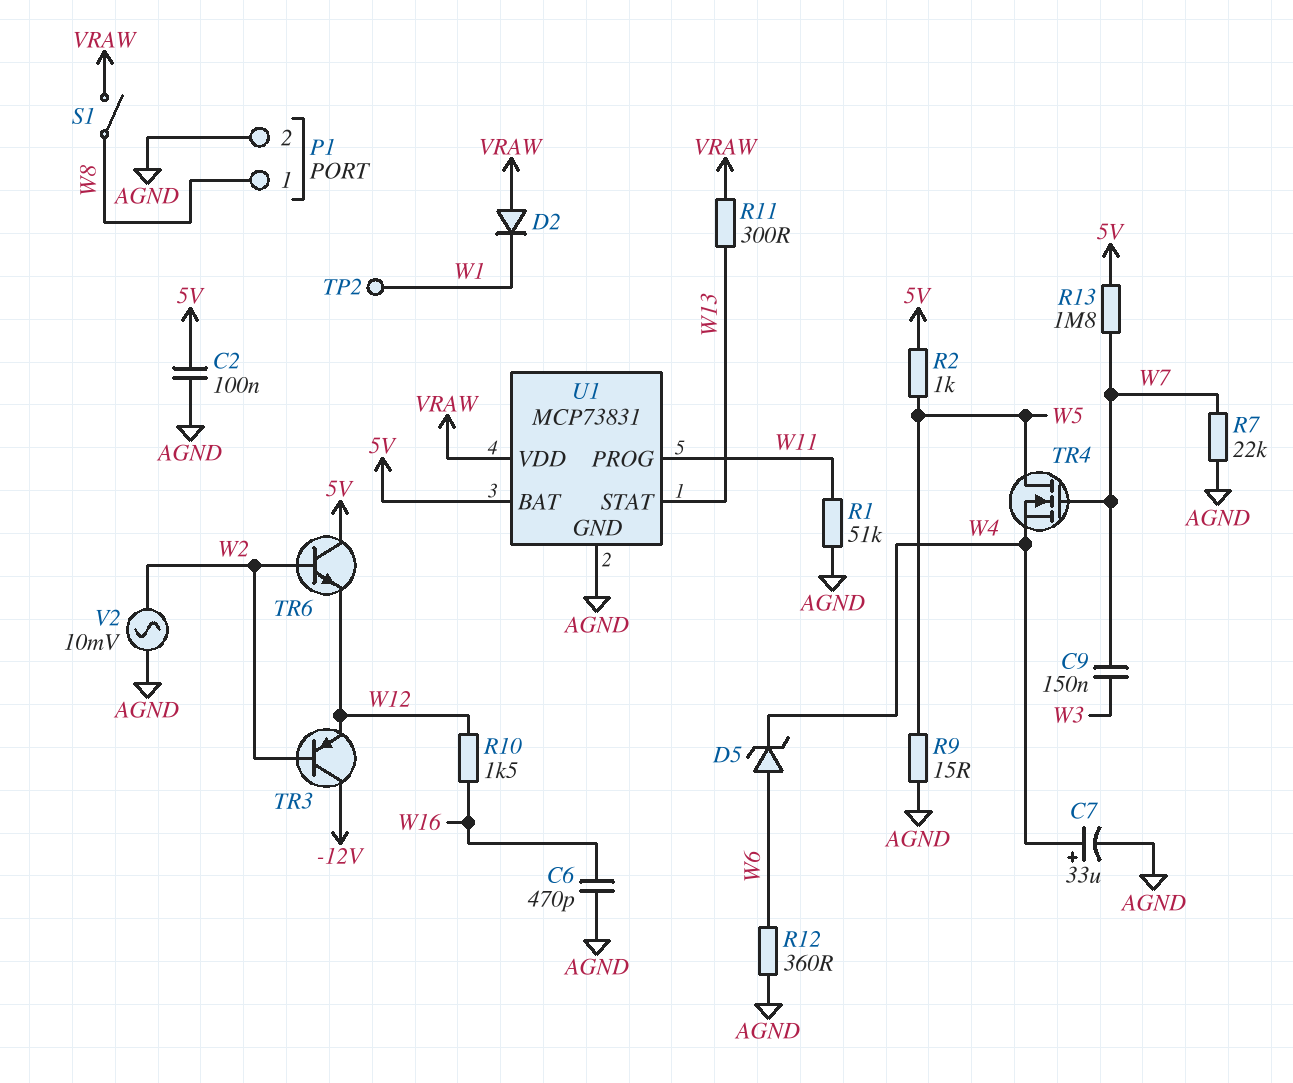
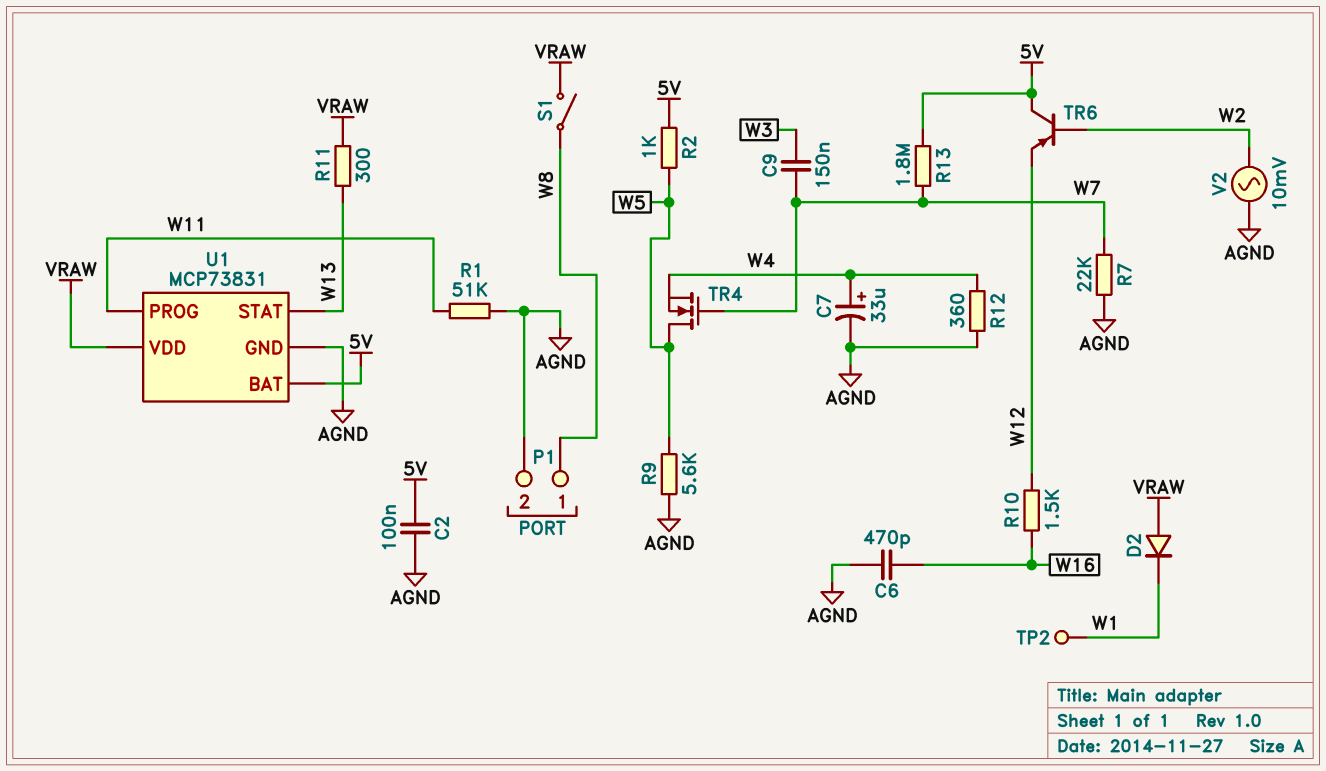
D5: zener (A W6, K W4) -> none
R9: 15 (AGND, W5) -> 5.6k (AGND, W5)
R12: 360 (AGND, W6) -> 360 (AGND, W4)
TR3: PNP (B W2, C -12V, E W12) -> none
TR6: NPN (B W2, C 5V, E W12) -> PNP (B W2, C 5V, E W12)

